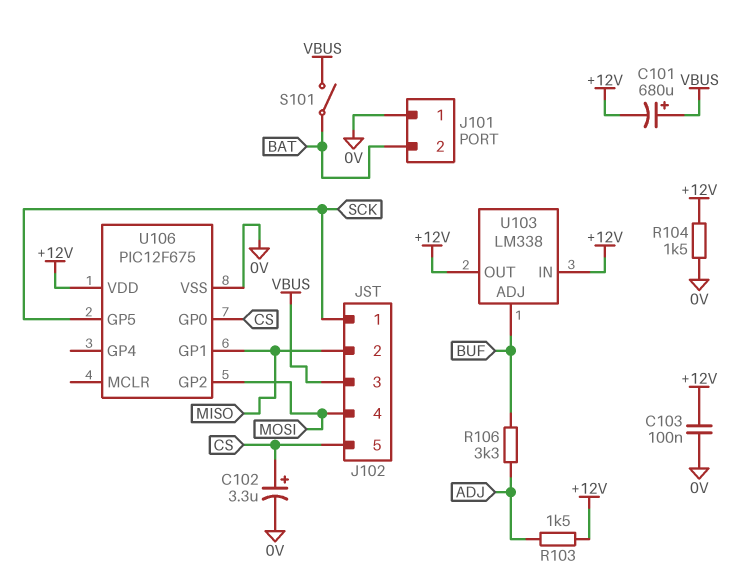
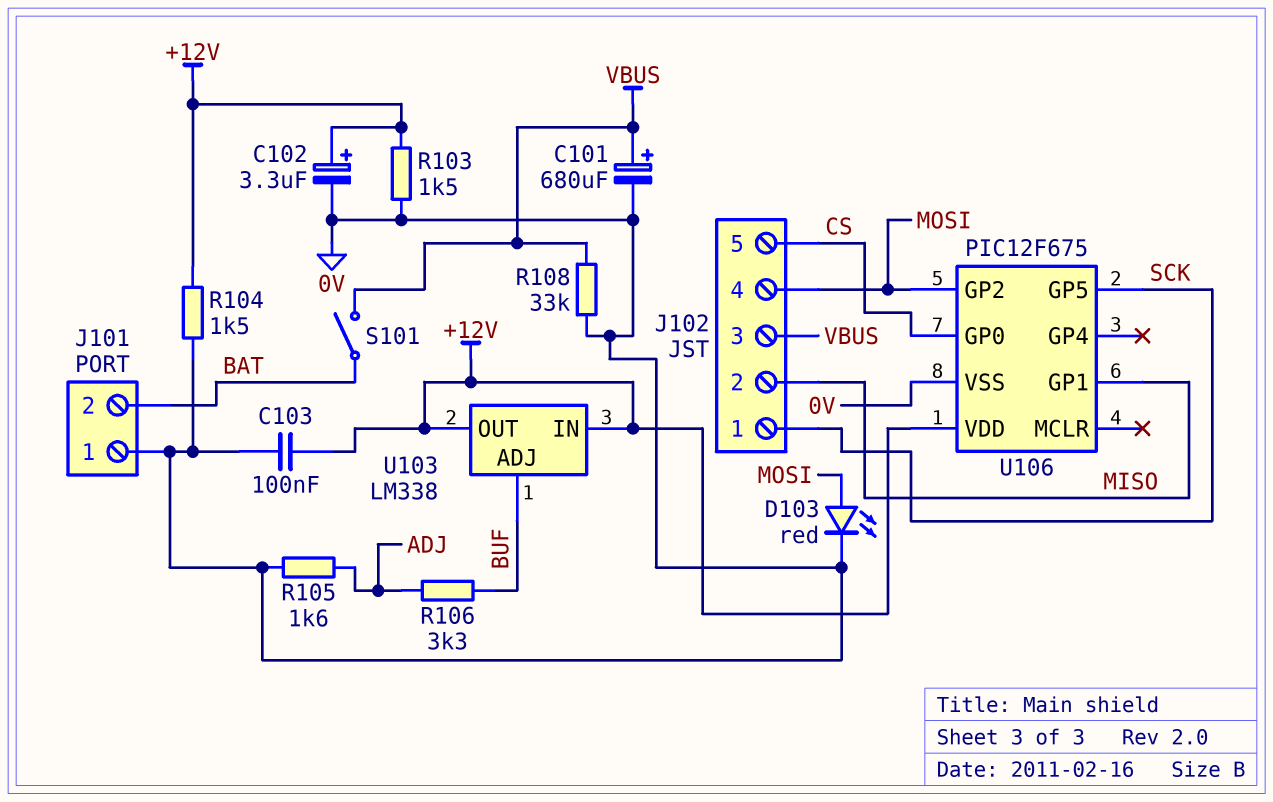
C101: 680uF (plus VBUS, minus +12V) -> 680uF (plus VBUS, minus 0V)
C102: 3.3uF (plus CS, minus 0V) -> 3.3uF (plus +12V, minus 0V)
D103: none -> LED red (A MOSI, K 0V)
R103: 1.5k (+12V, ADJ) -> 1.5k (+12V, 0V)
R105: none -> 1.6k (0V, ADJ)
R108: none -> 33k (0V, VBUS)

